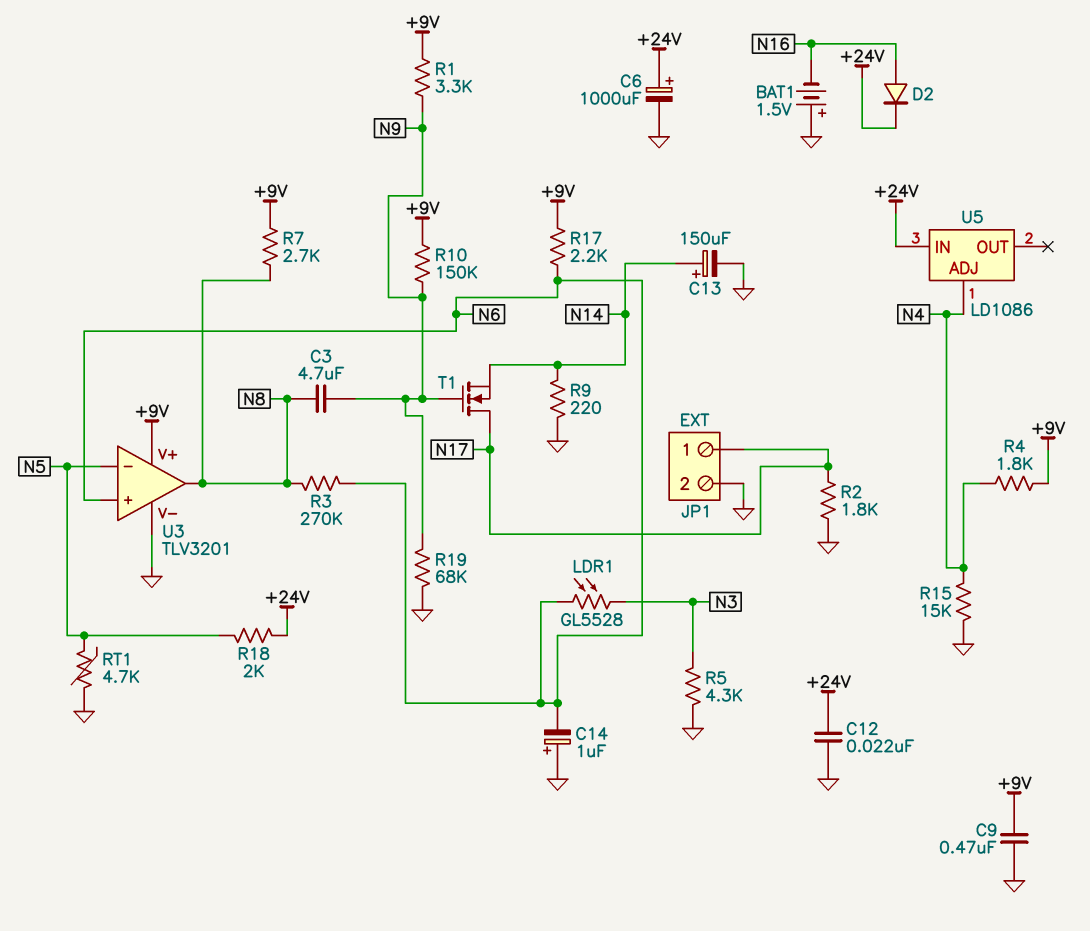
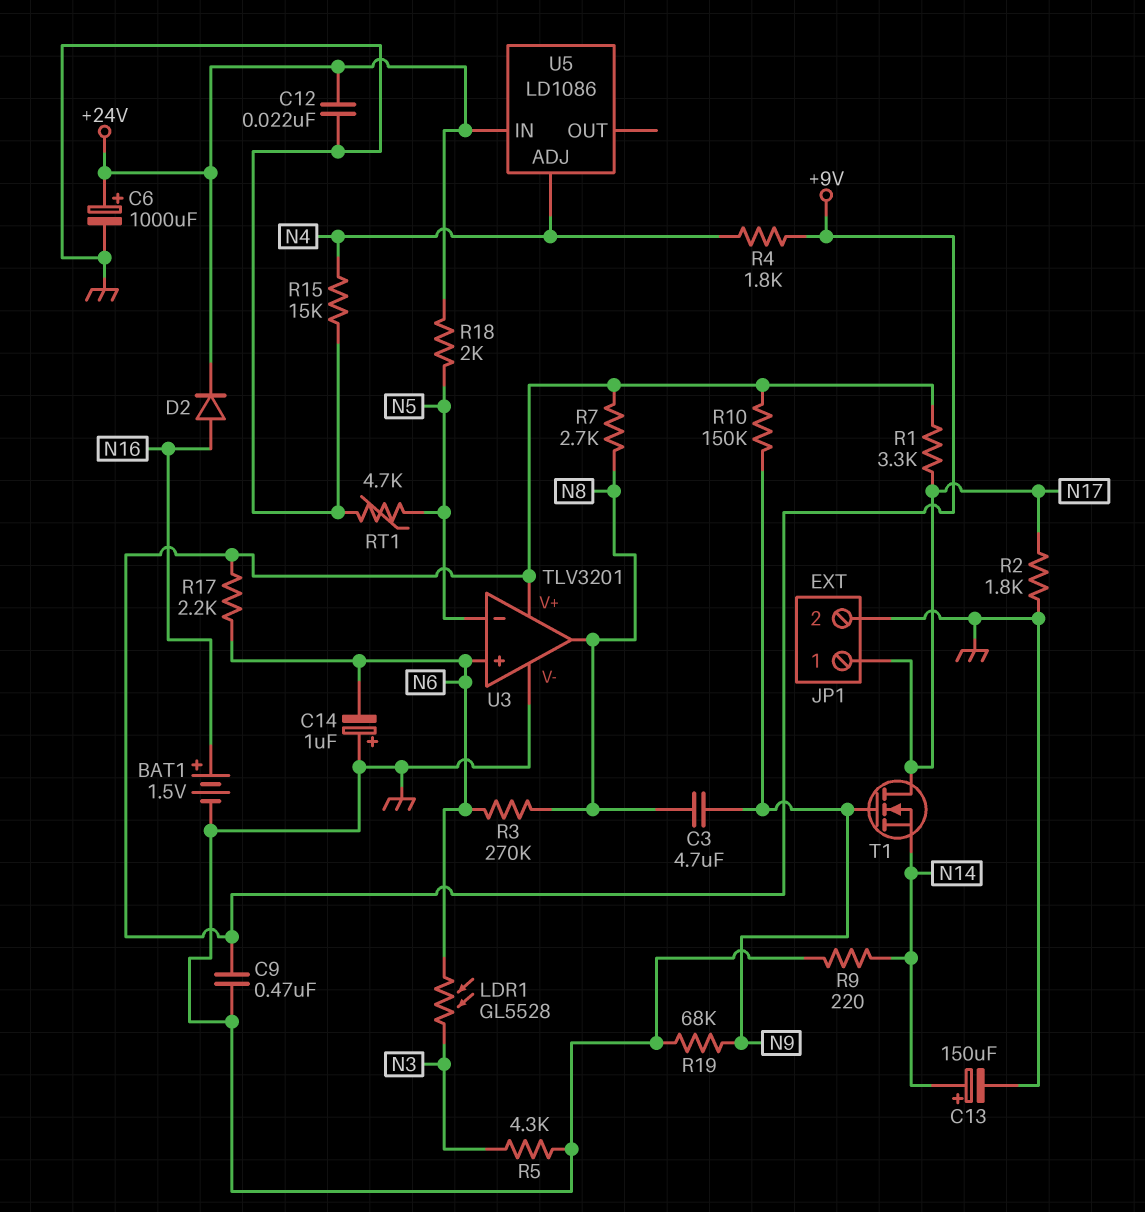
BAT1: 1.5V (plus GND, minus N16) -> 1.5V (plus N16, minus GND)
R1: 3.3k (+9V, N9) -> 3.3k (+9V, N17)

